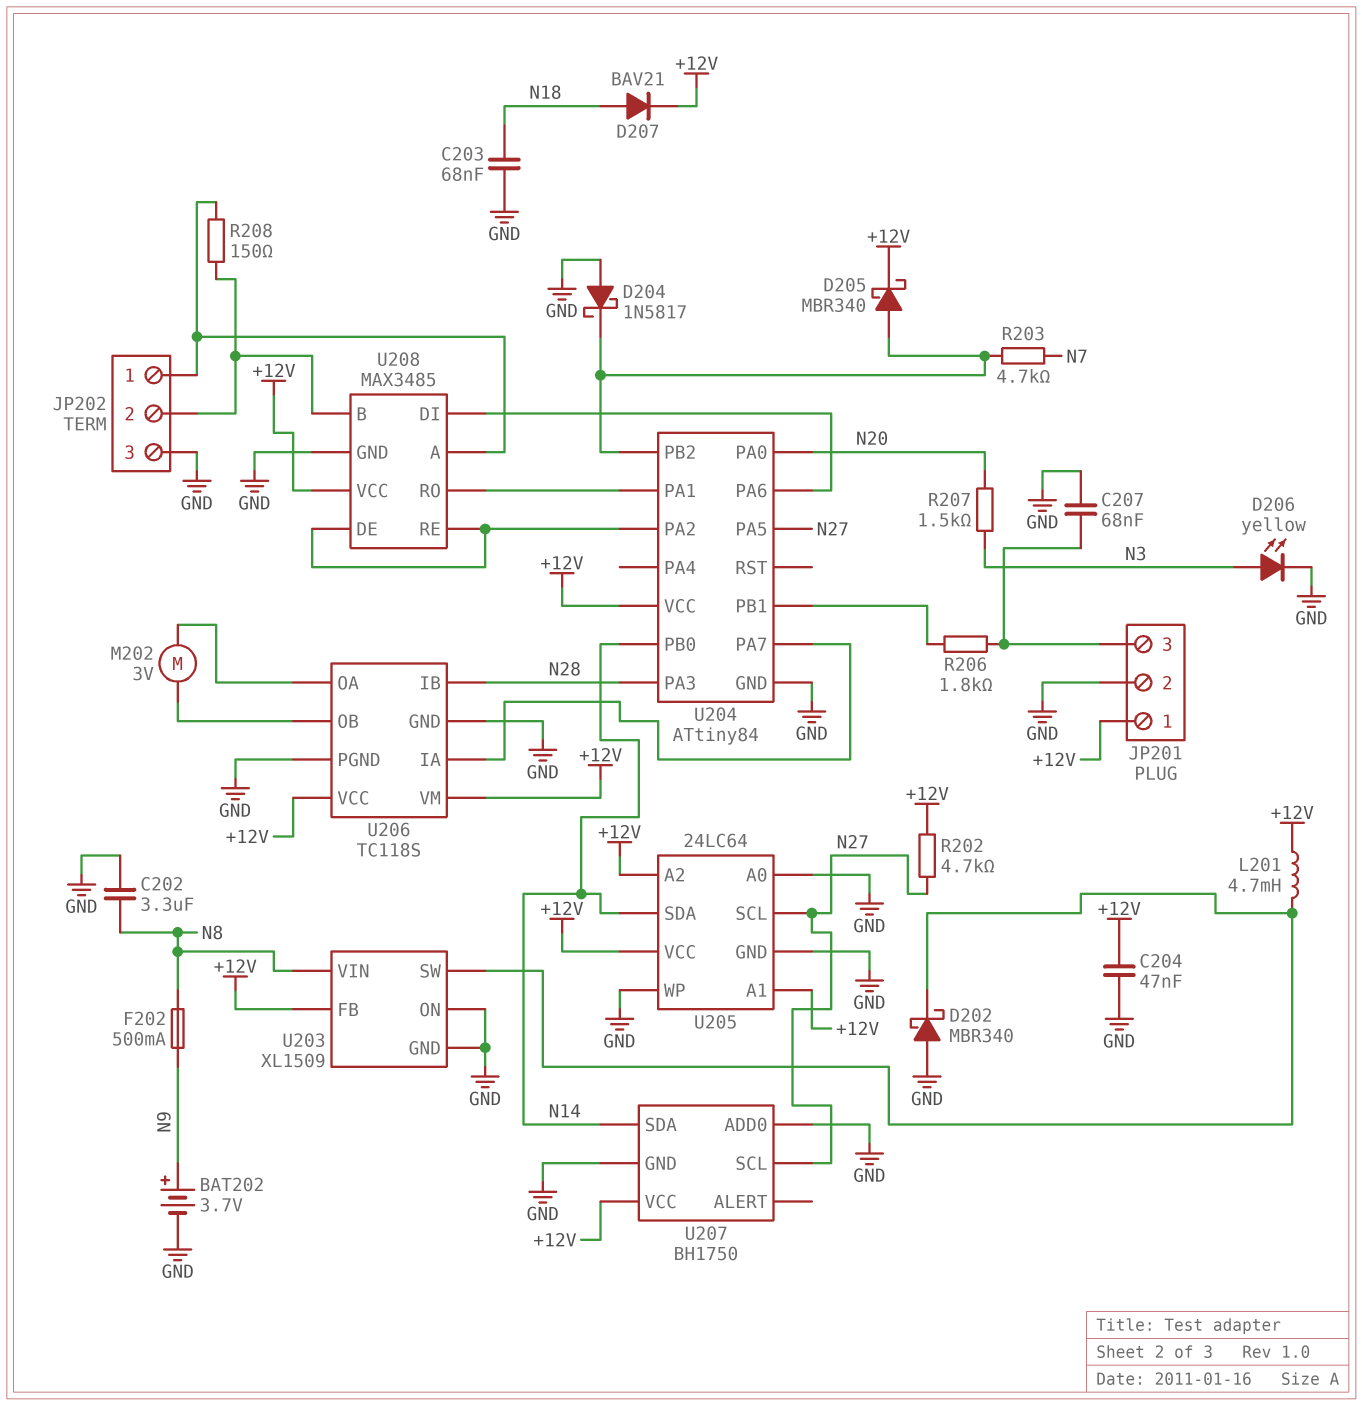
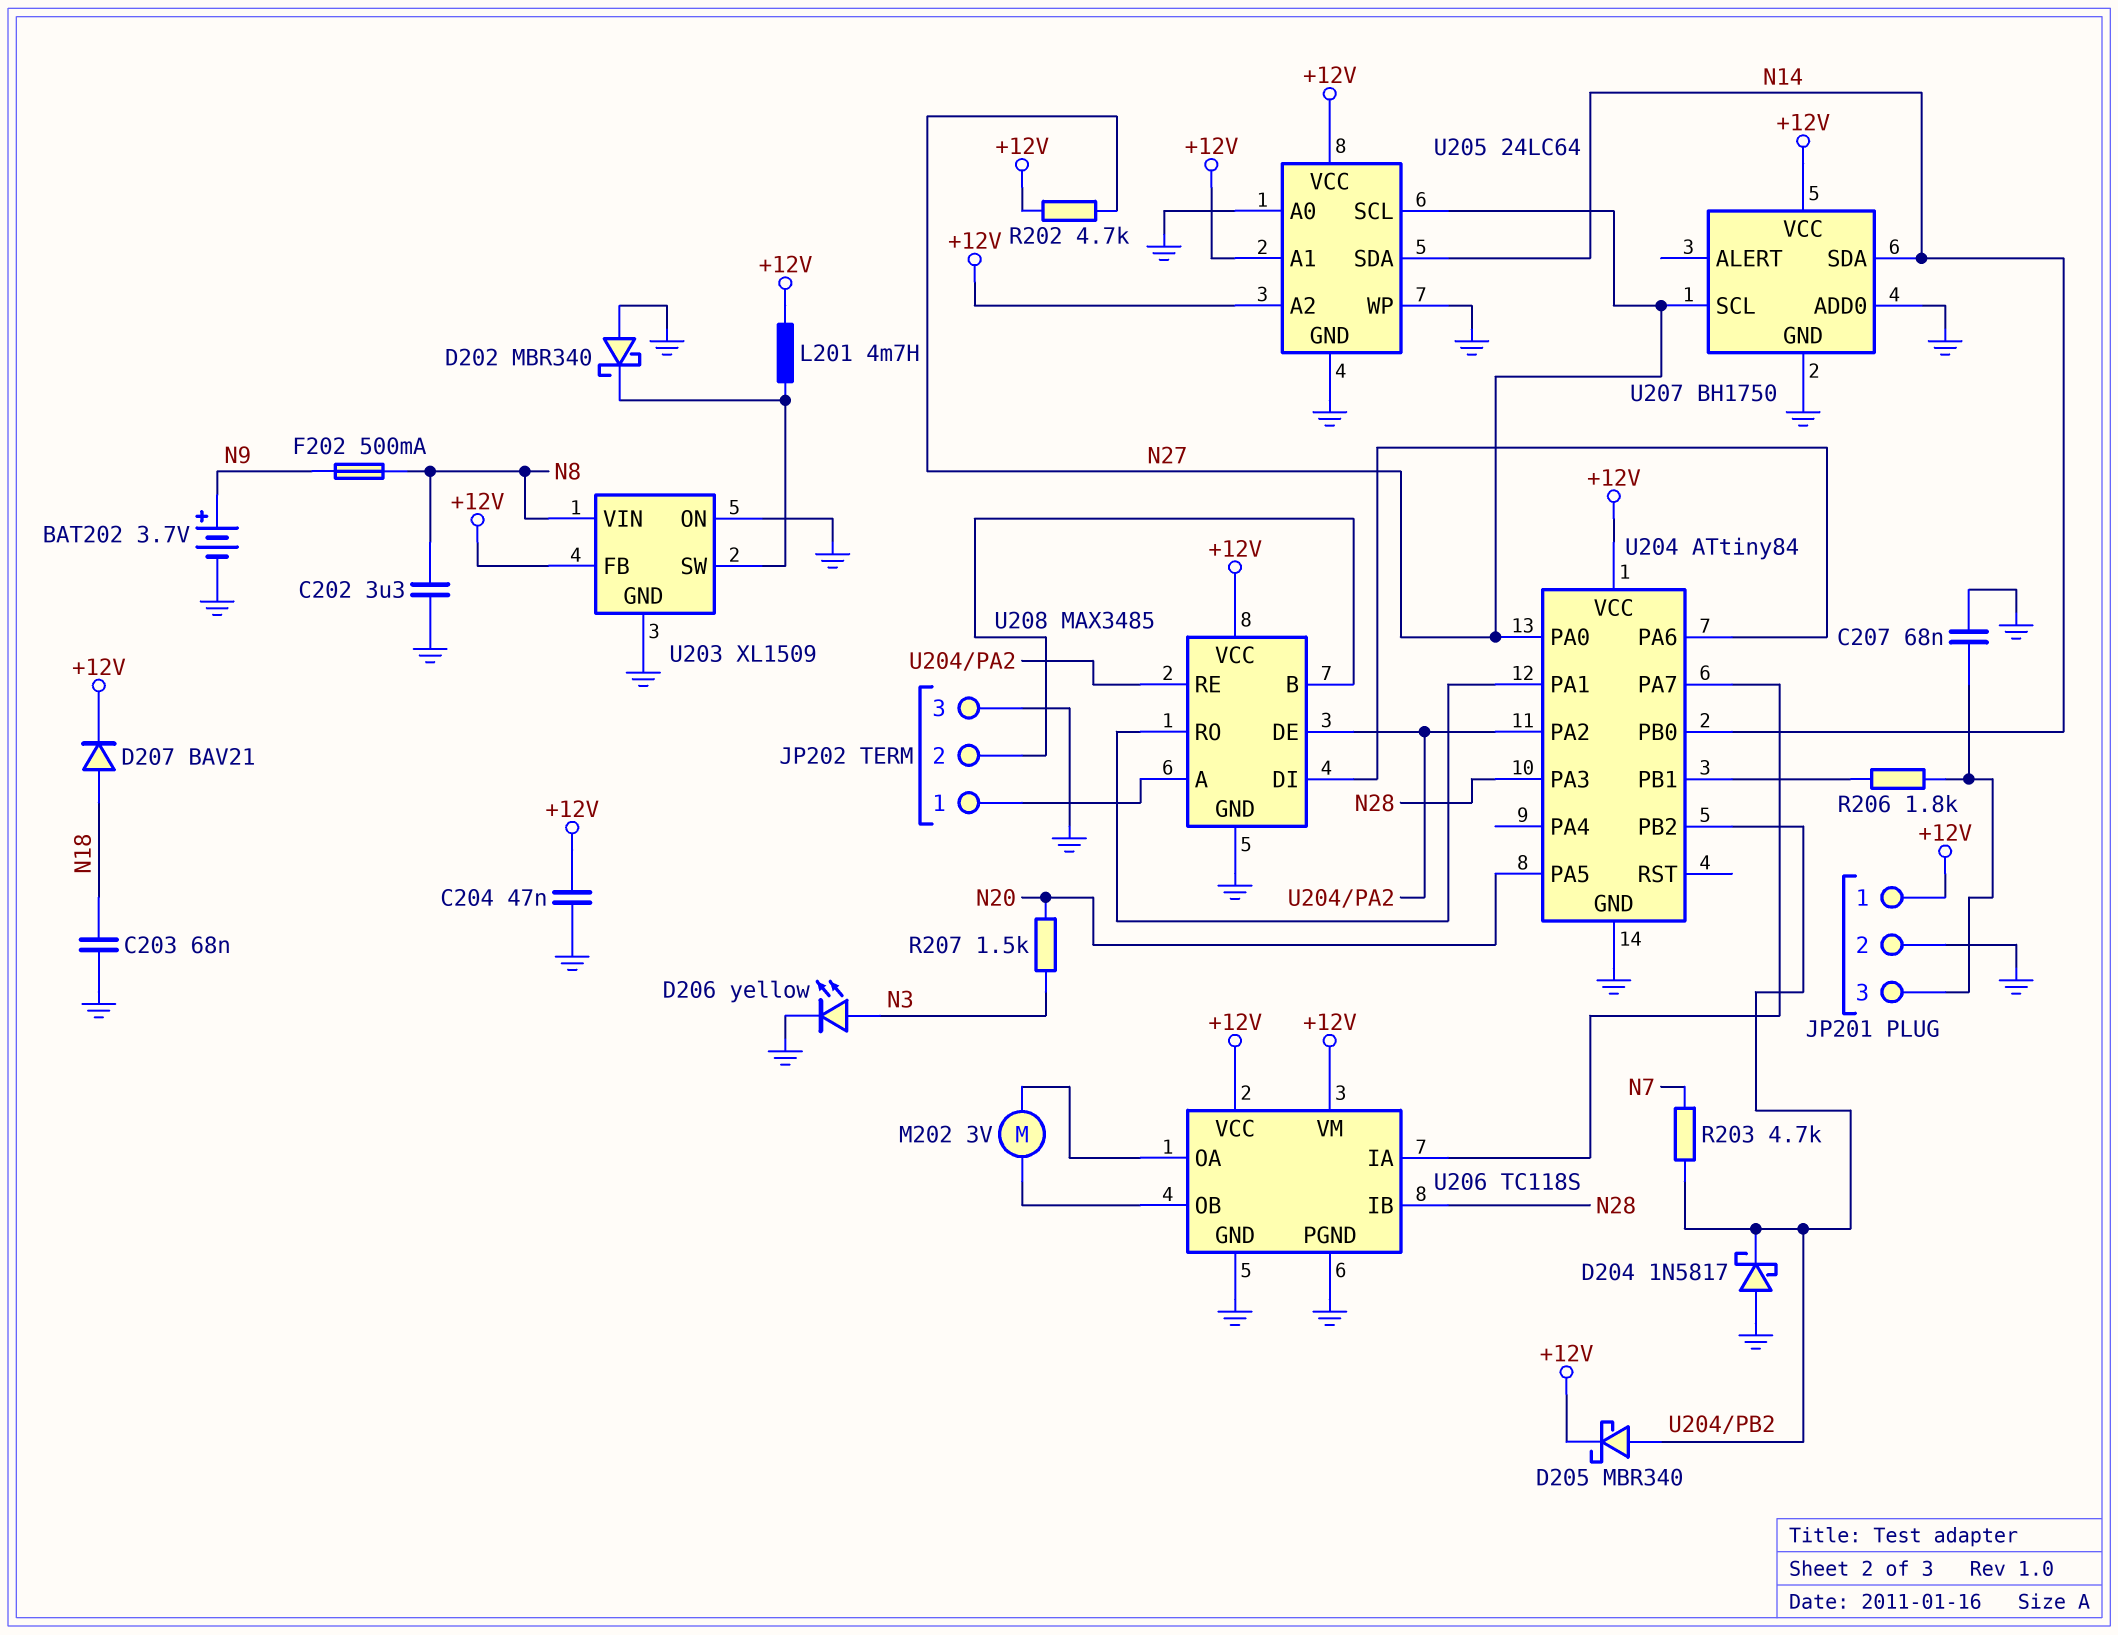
R208: 150 (JP202/1, JP202/2) -> none
U204 pin PA0: N20 -> N27
U204 pin PA5: N27 -> N20

